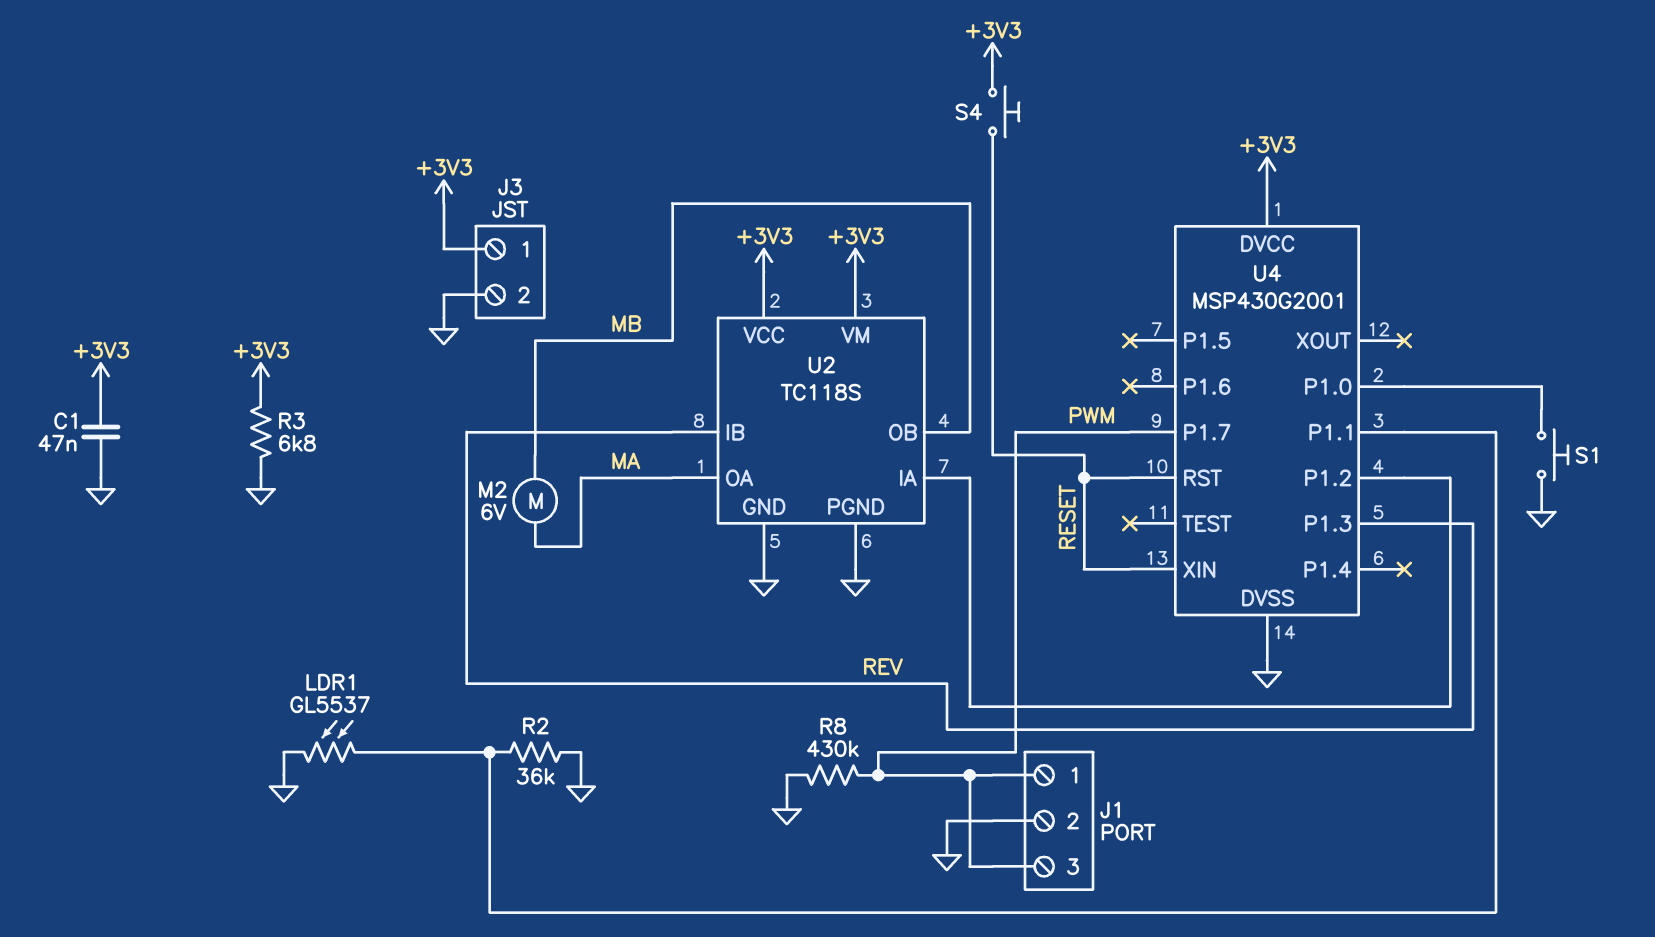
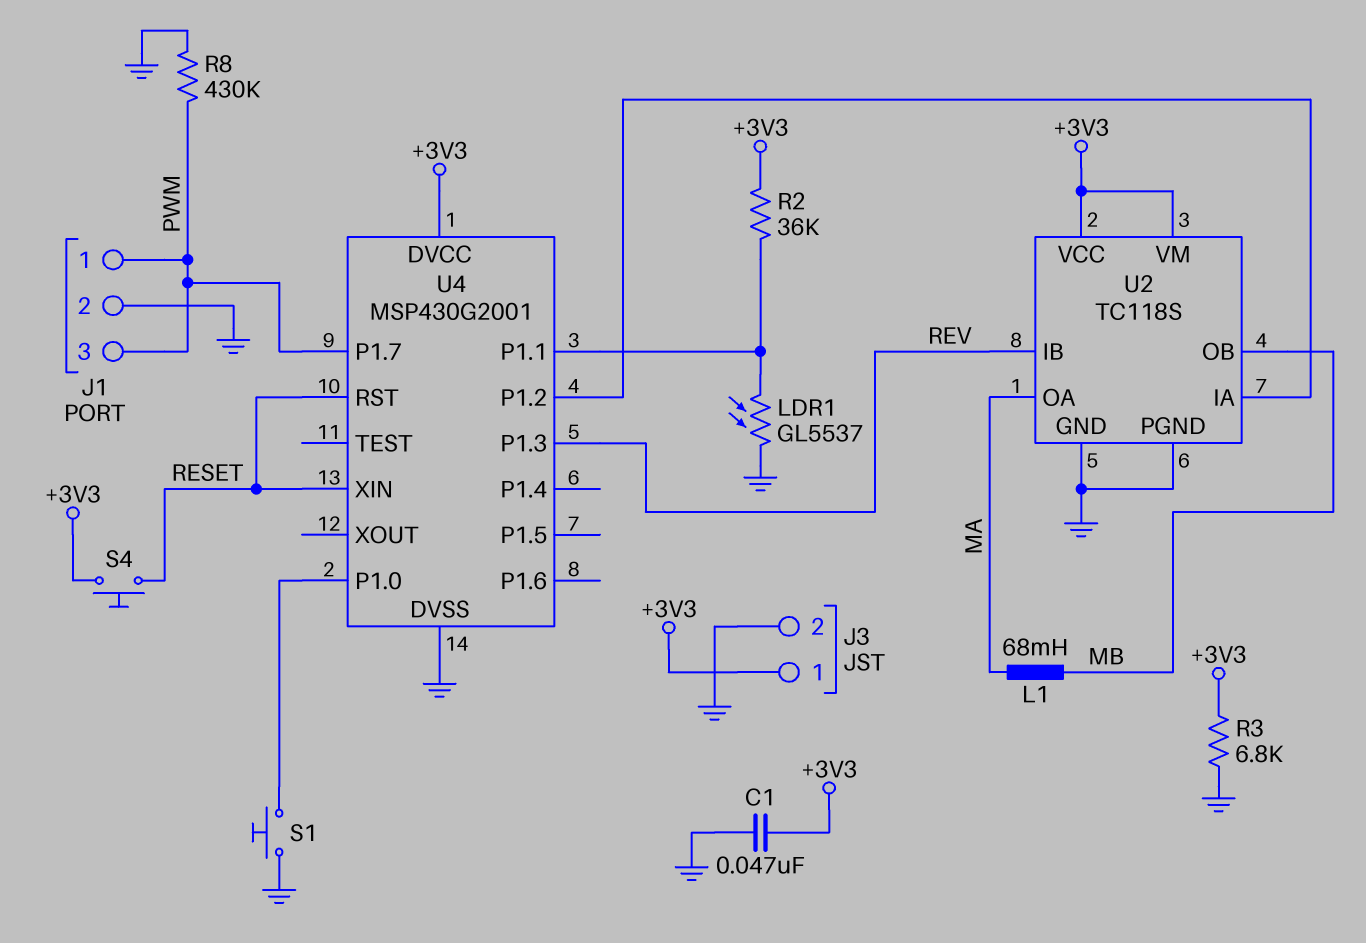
L1: none -> 68mH (MA, MB)
M2: motor 6V (MA, MB) -> none
R2: 36k (GND, U4/P1.1) -> 36k (+3V3, U4/P1.1)

